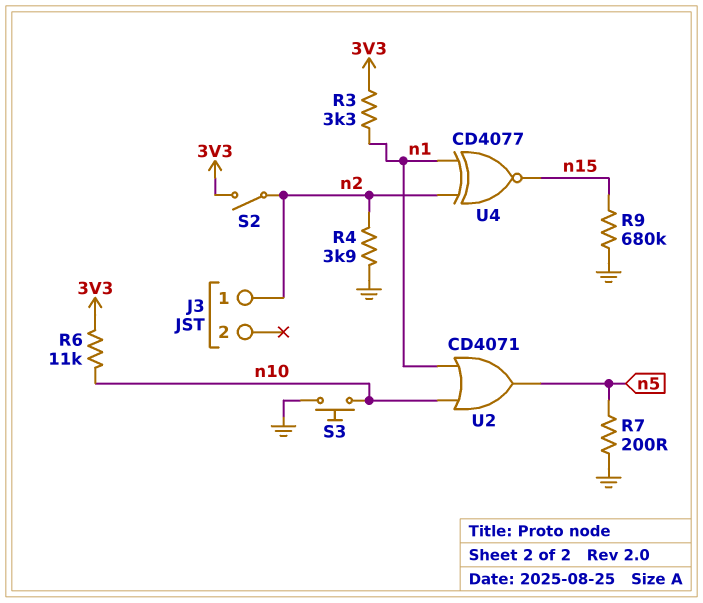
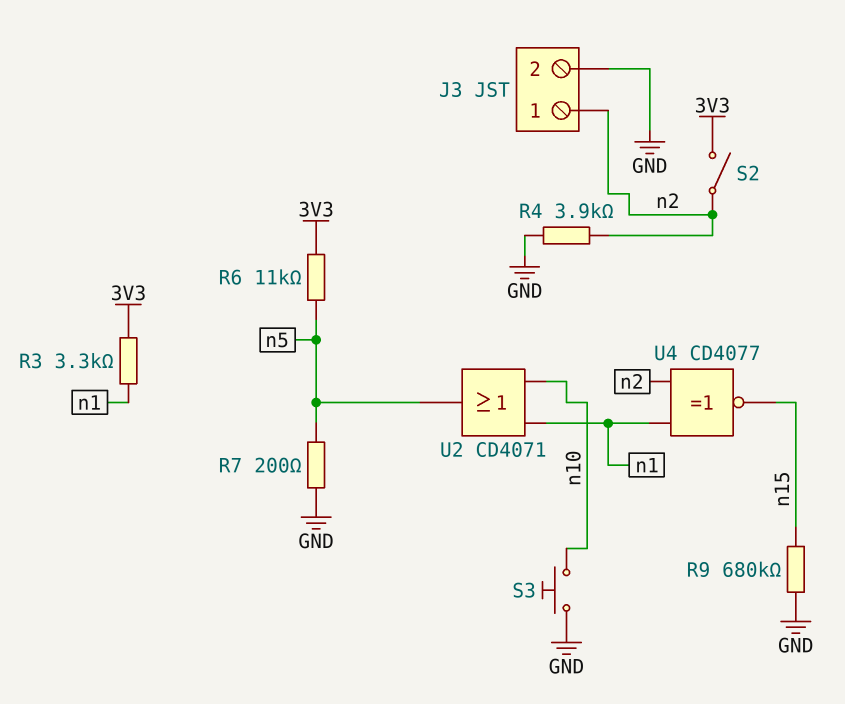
J3 pin 2: none -> GND
R6: 11k (3V3, n10) -> 11k (3V3, n5)

